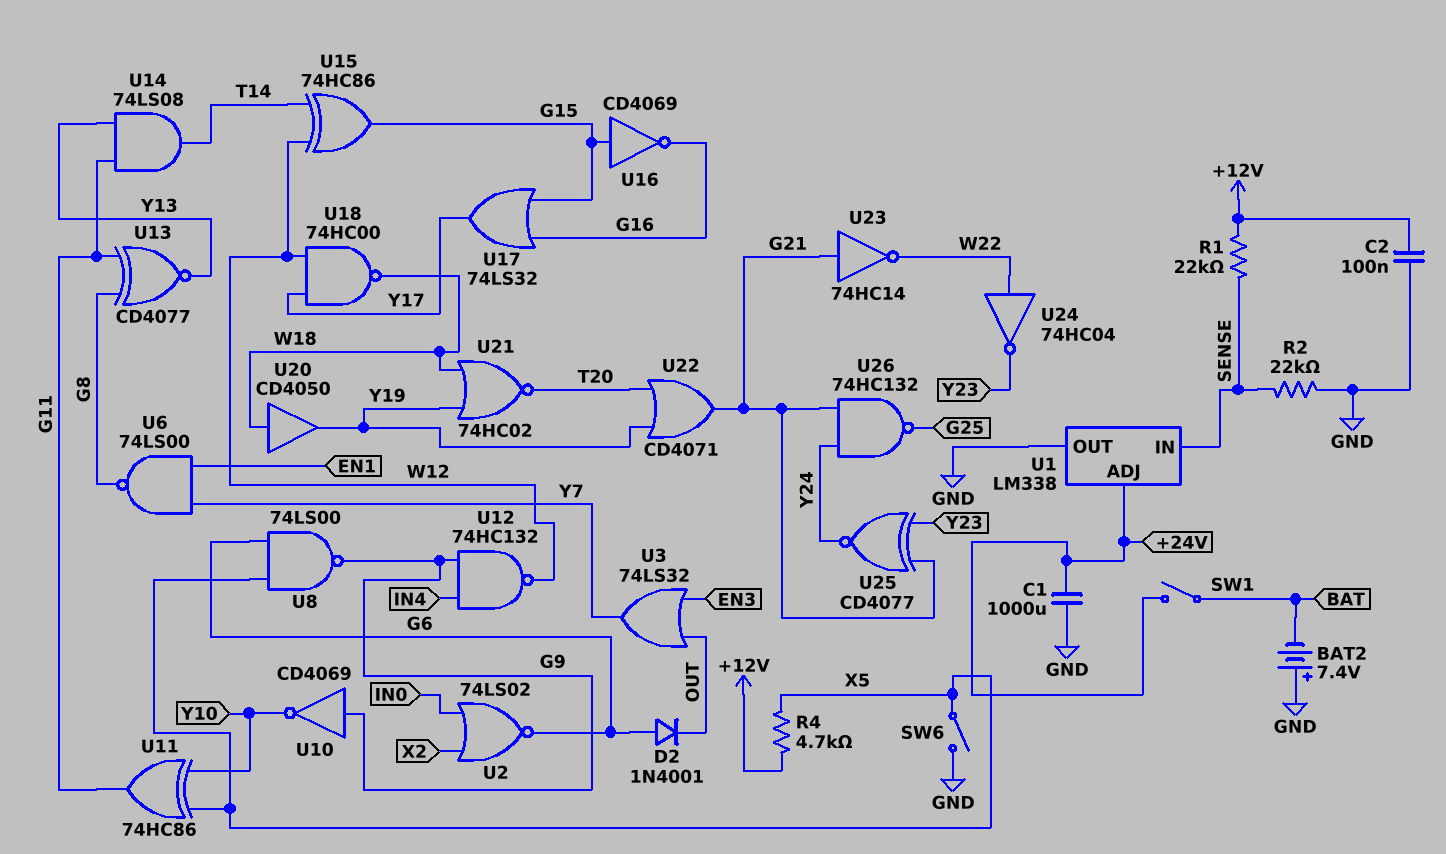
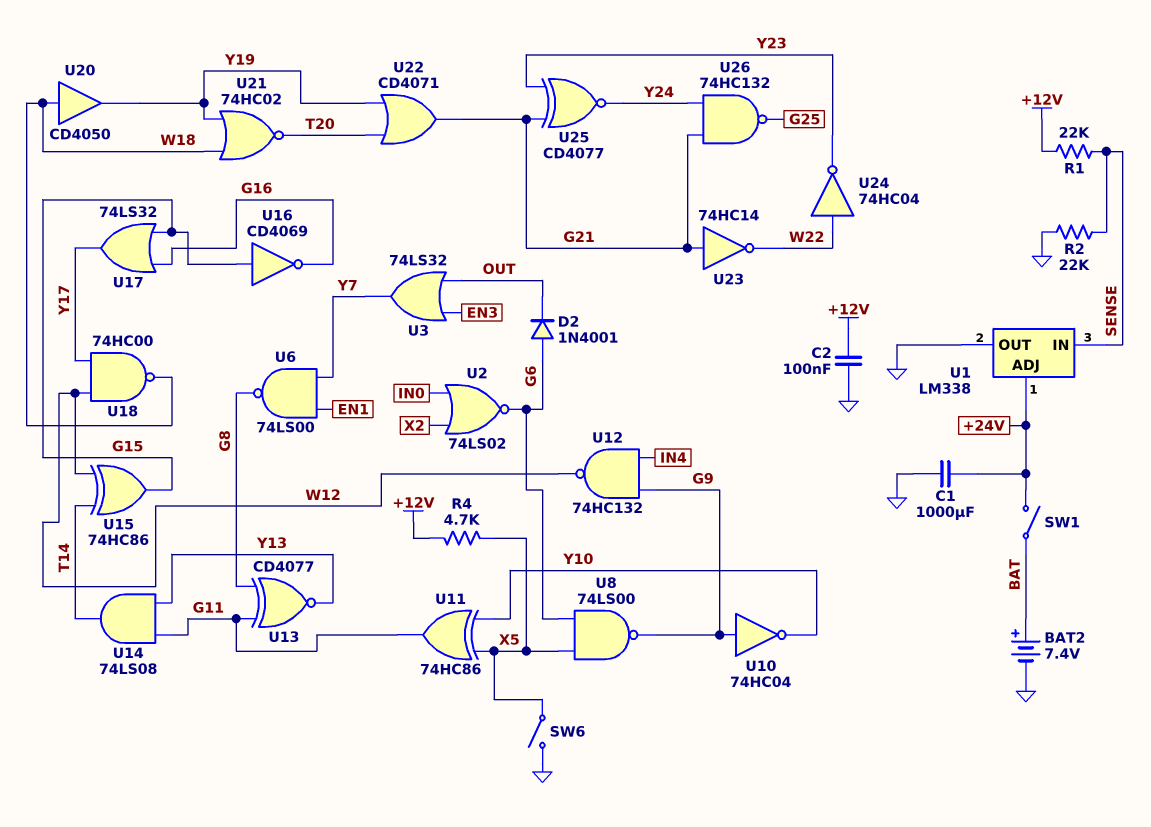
BAT2: 7.4V (plus GND, minus BAT) -> 7.4V (plus BAT, minus GND)
U10: NOT CD4069 (in G9, out Y10) -> NOT 74HC04 (in G9, out Y10)

